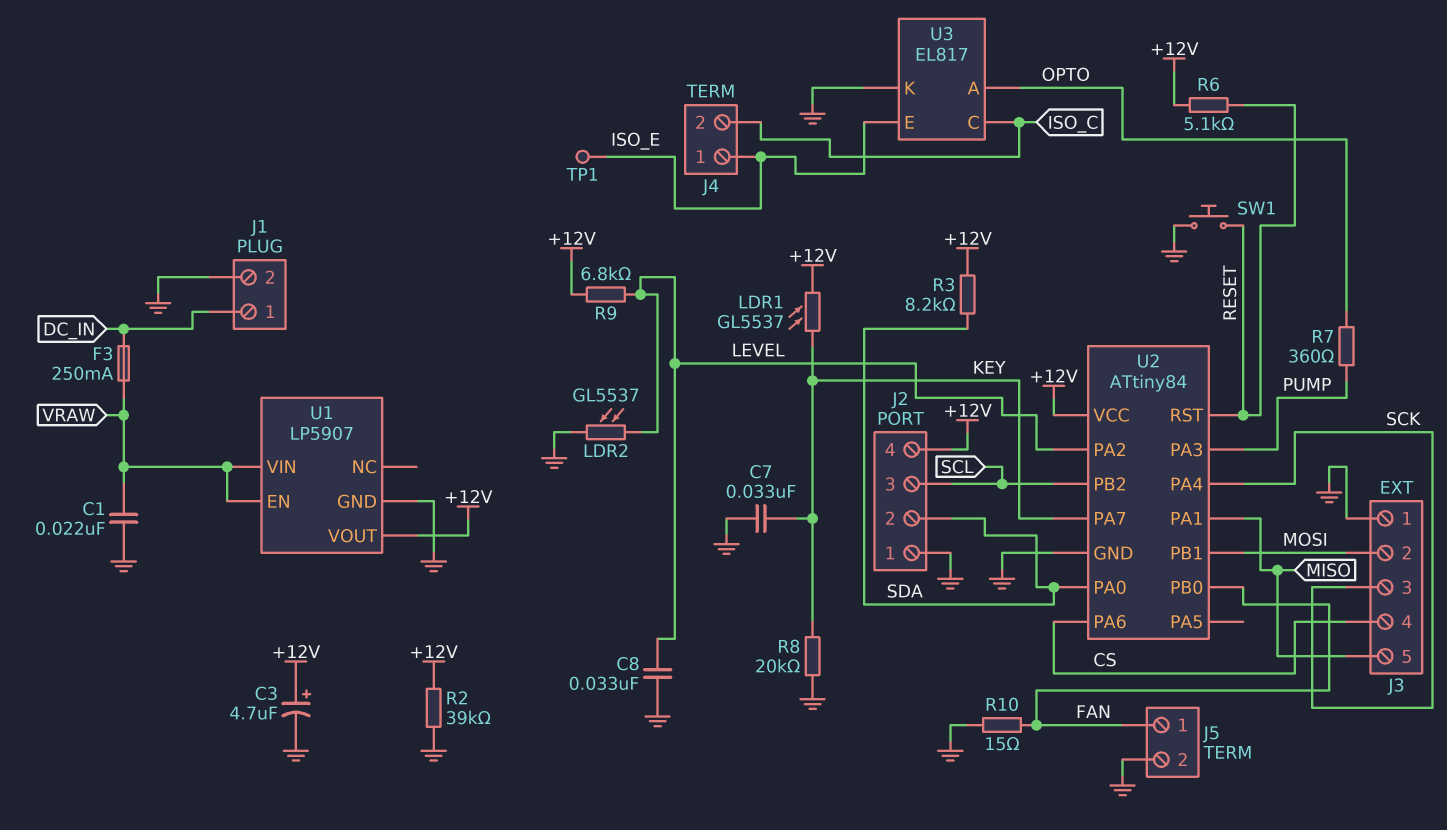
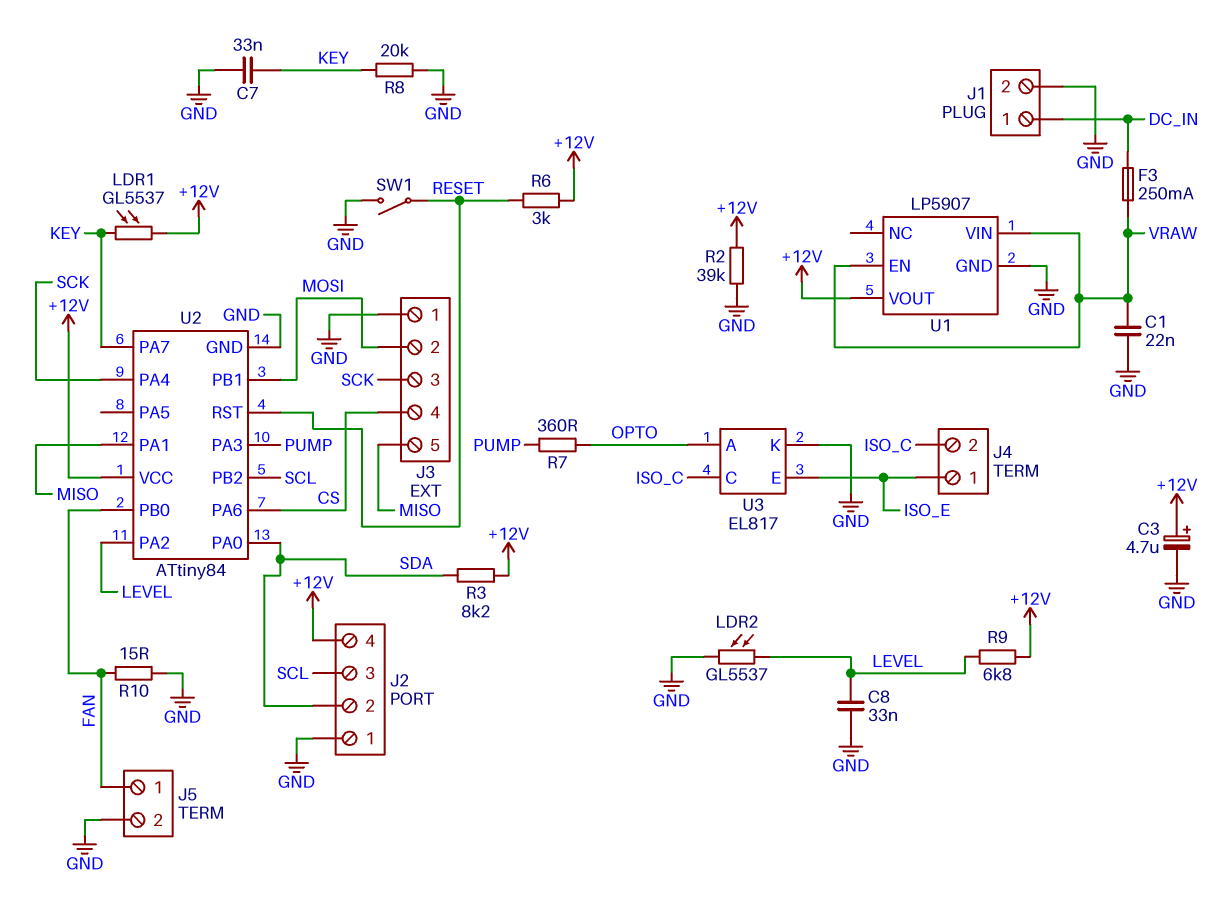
R6: 5.1k (+12V, RESET) -> 3k (+12V, RESET)
SW1: button (GND, RESET) -> switch (GND, RESET)
TP1: test point (ISO_E) -> none

